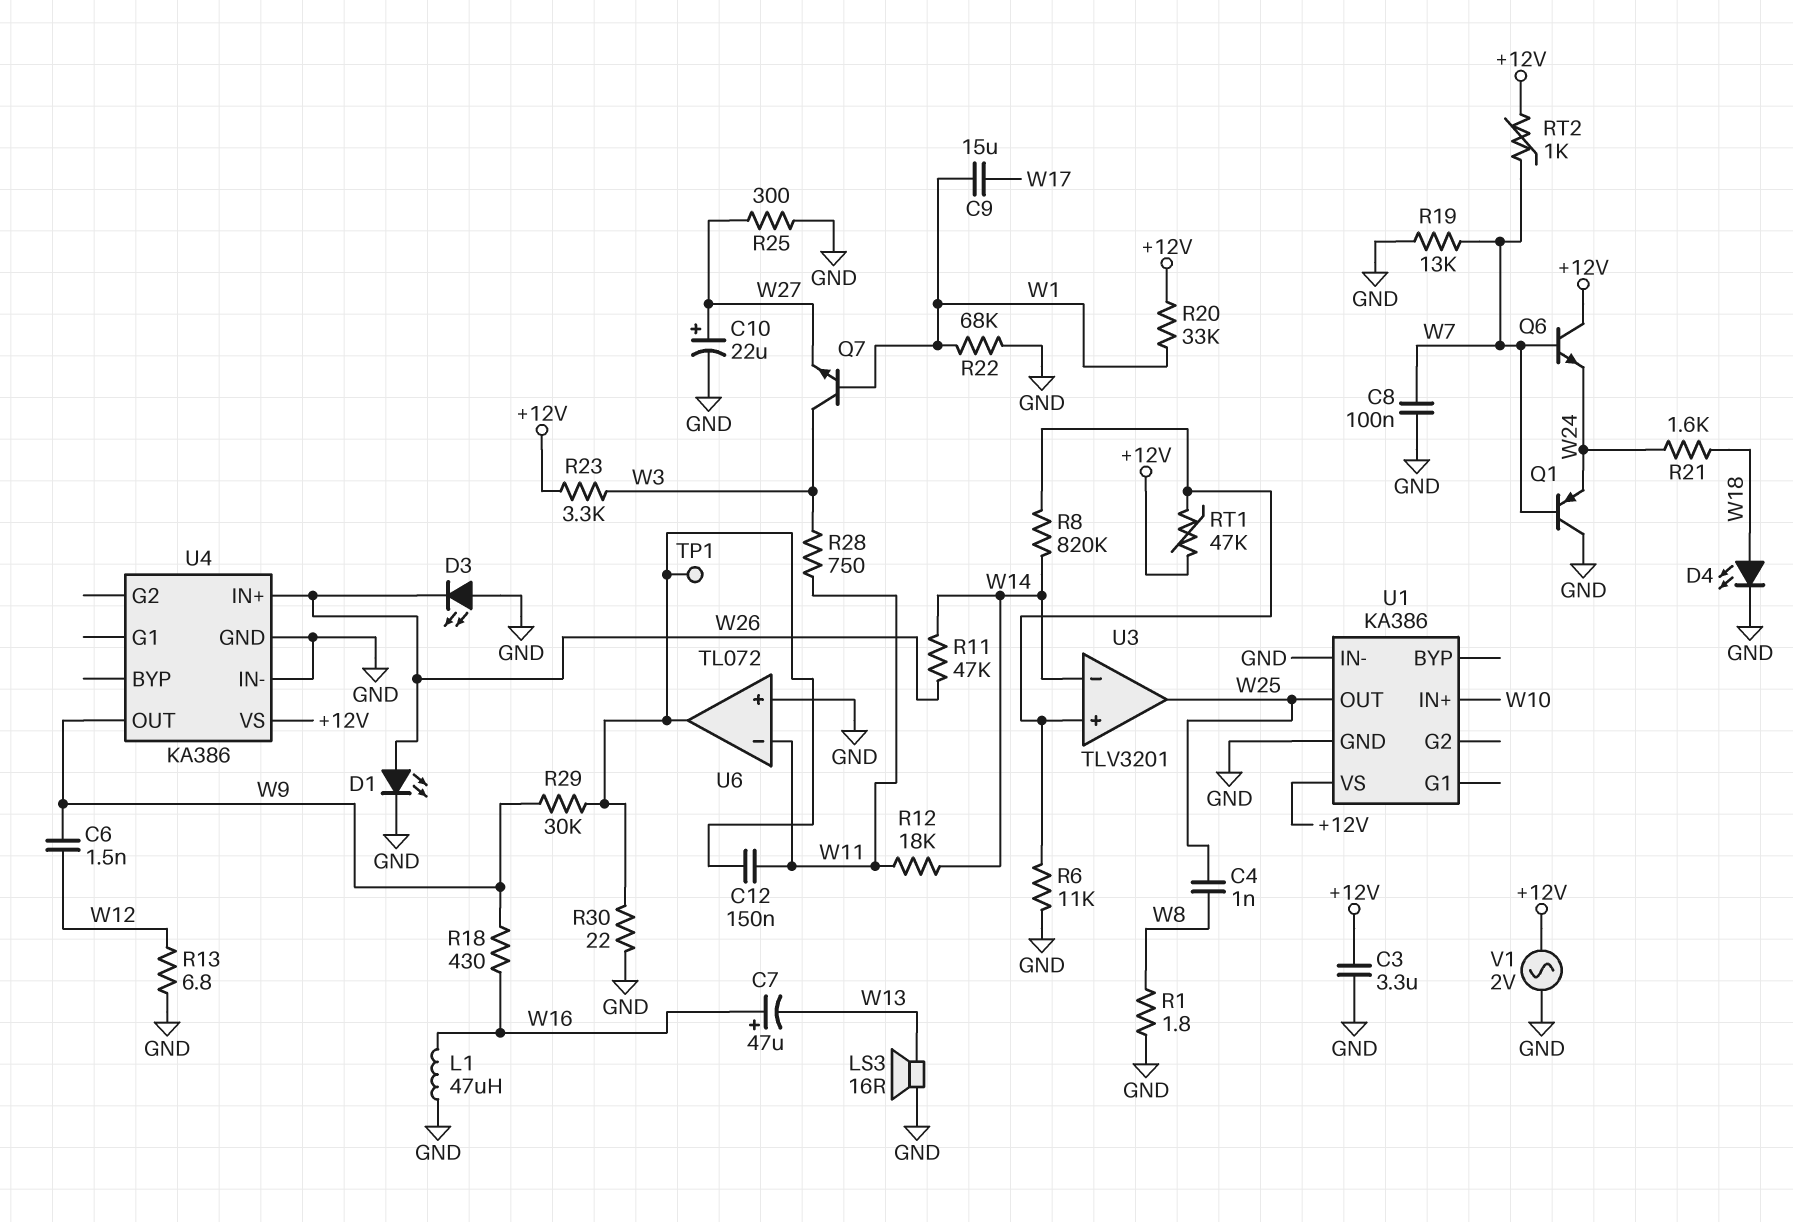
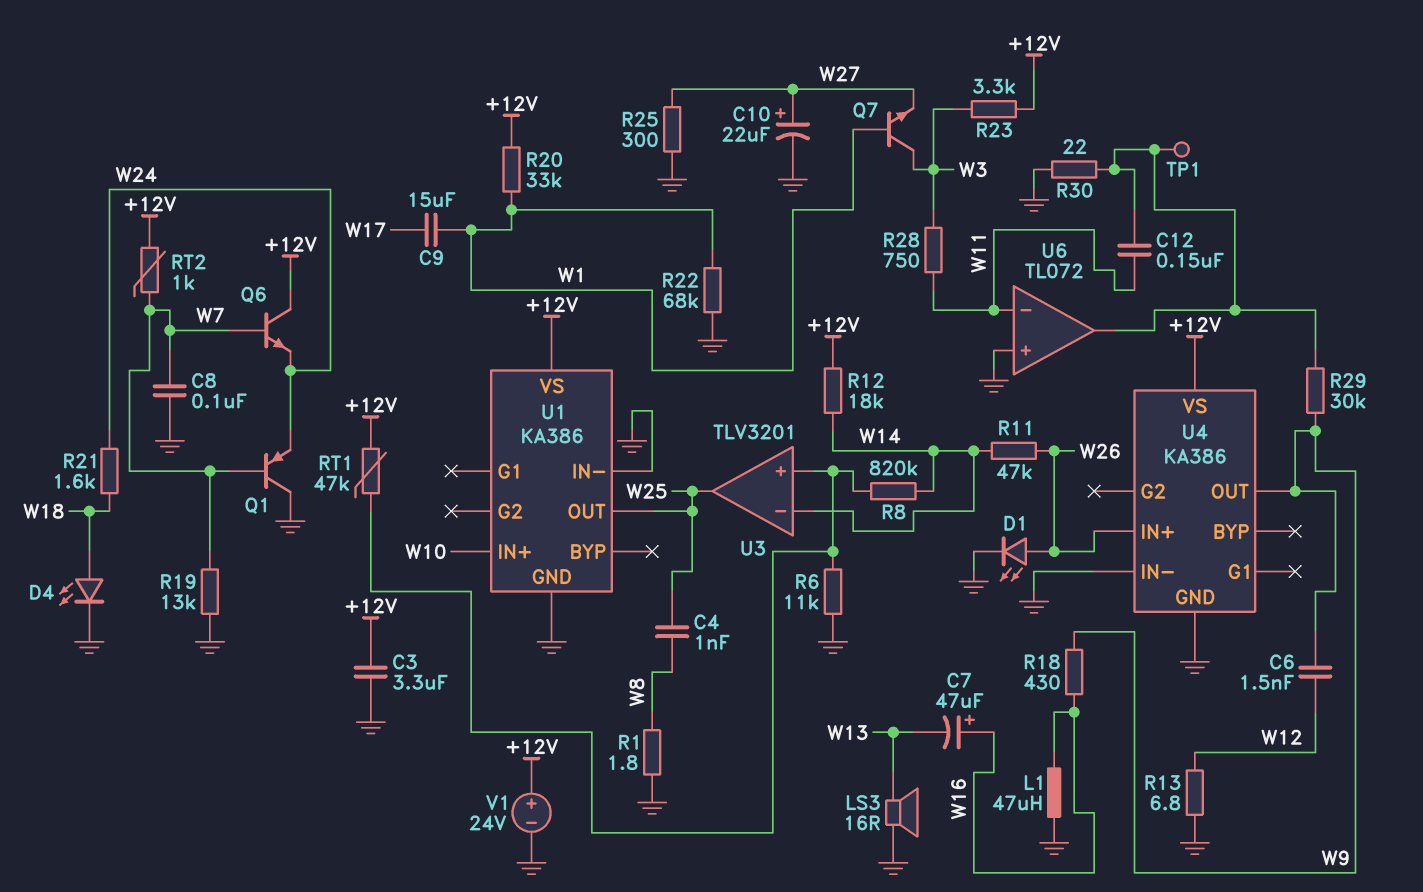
D3: LED (A GND, K W26) -> none
R12: 18k (W11, W14) -> 18k (+12V, W14)
V1: AC 2V (+12V, GND) -> 24V (plus +12V, minus GND)

